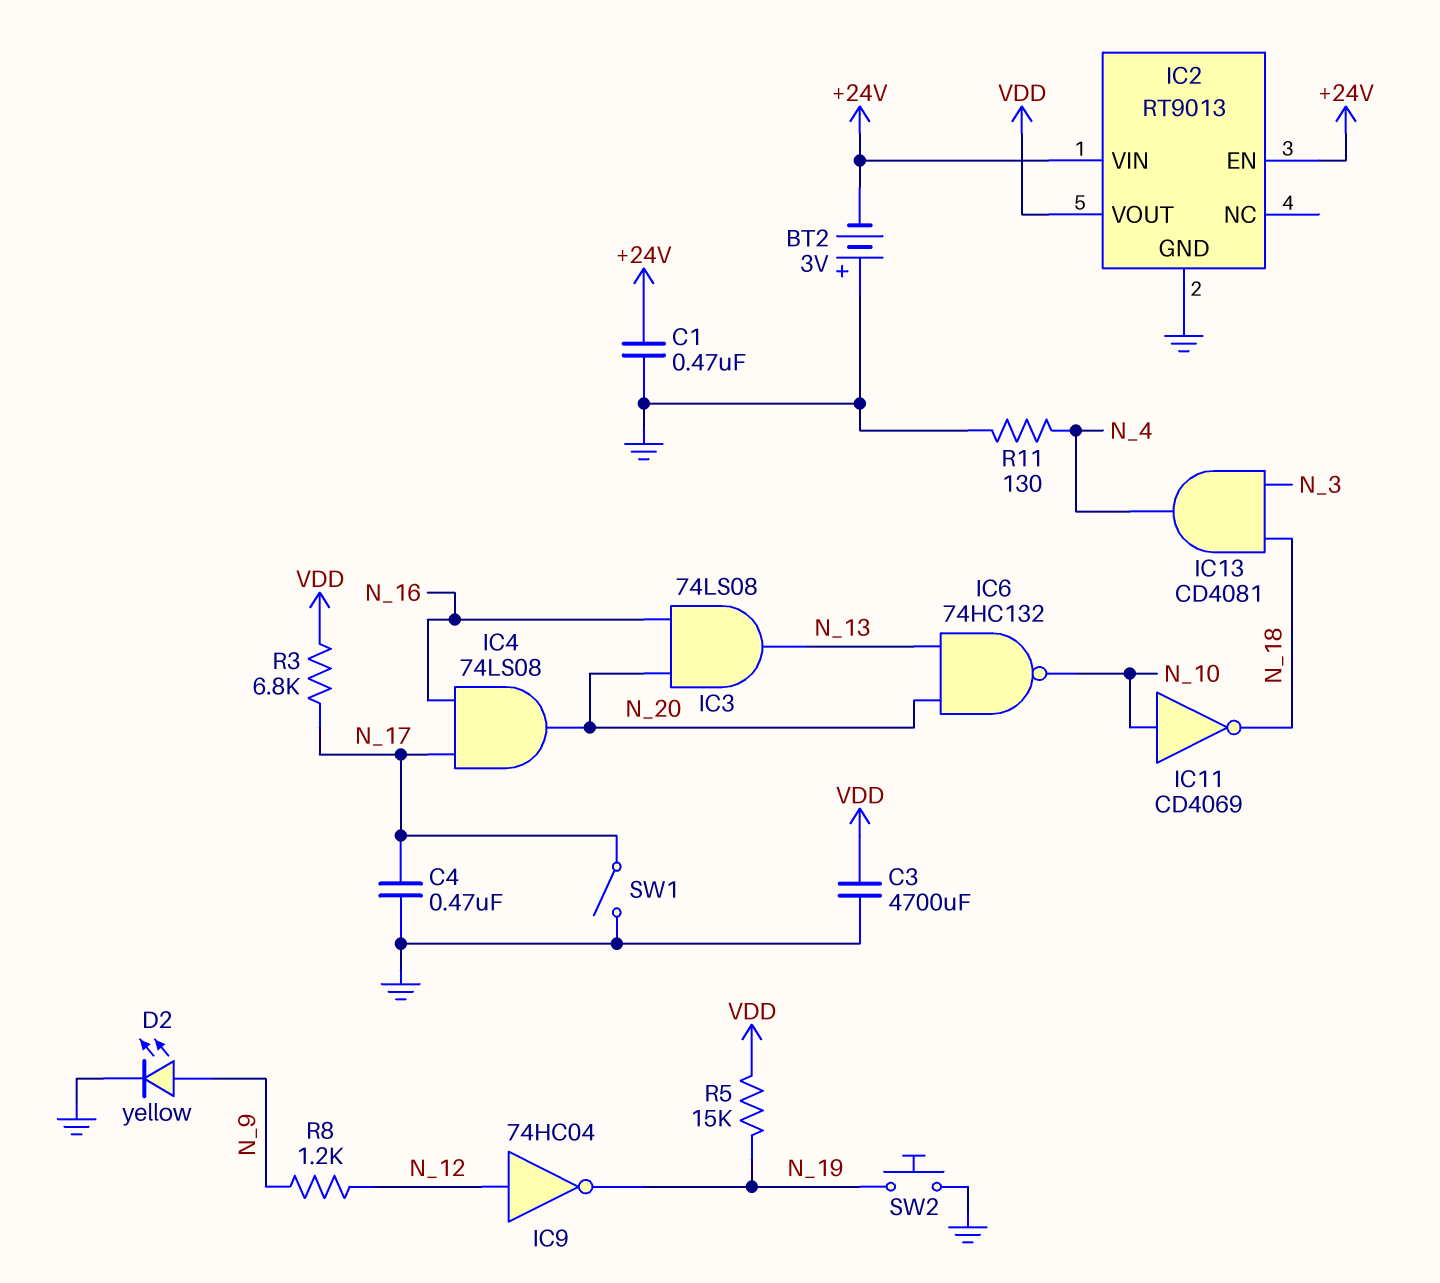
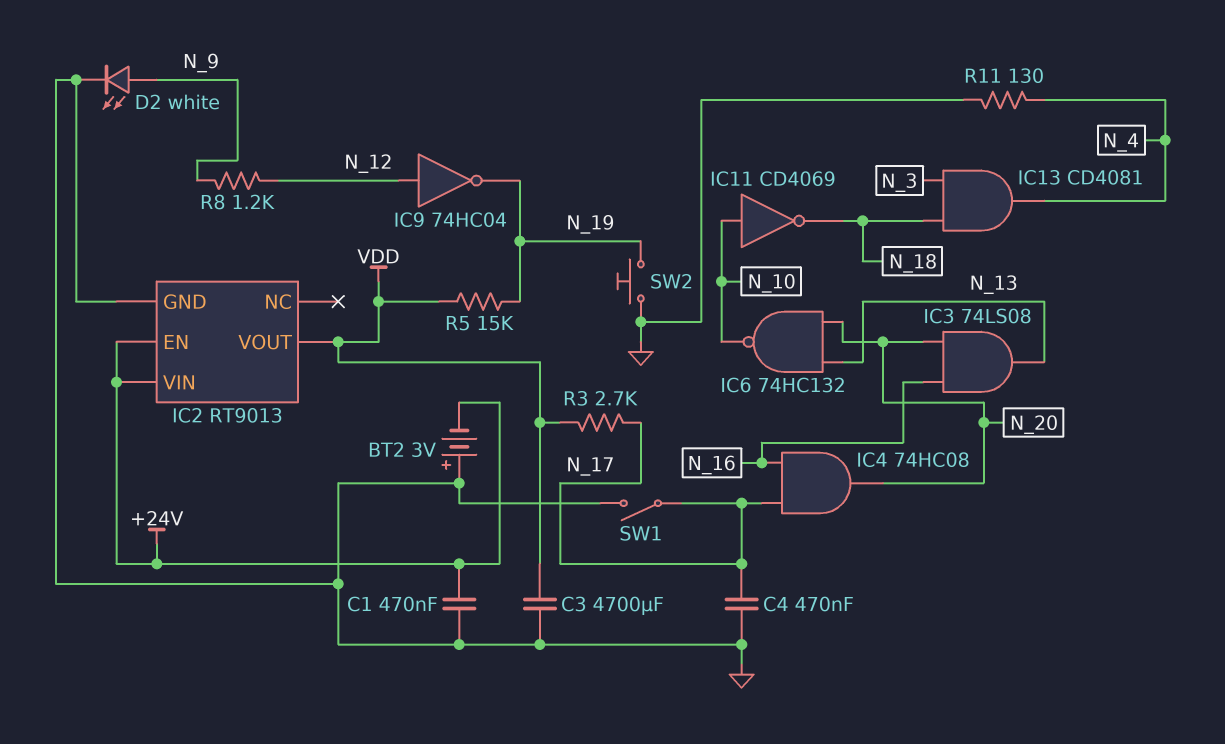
D2: LED yellow (A N_9, K GND) -> LED white (A N_9, K GND)
IC4: AND 74LS08 (in N_16, in N_17, out N_20) -> AND 74HC08 (in N_16, in N_17, out N_20)
R3: 6.8k (N_17, VDD) -> 2.7k (N_17, VDD)

